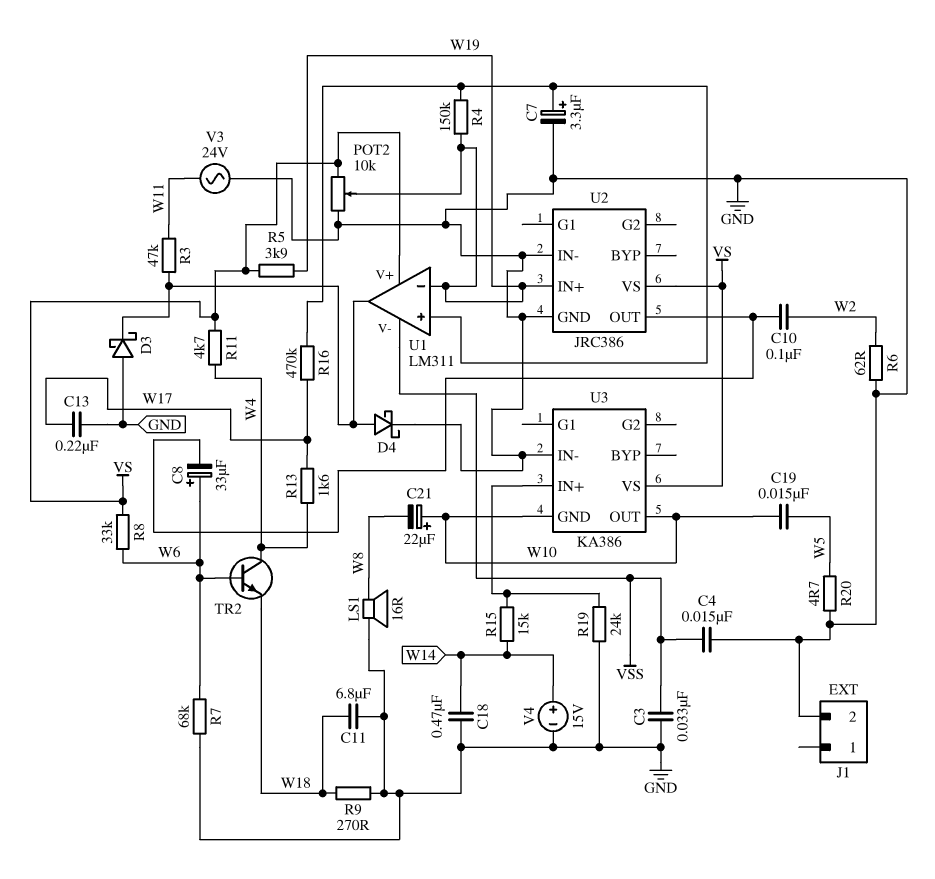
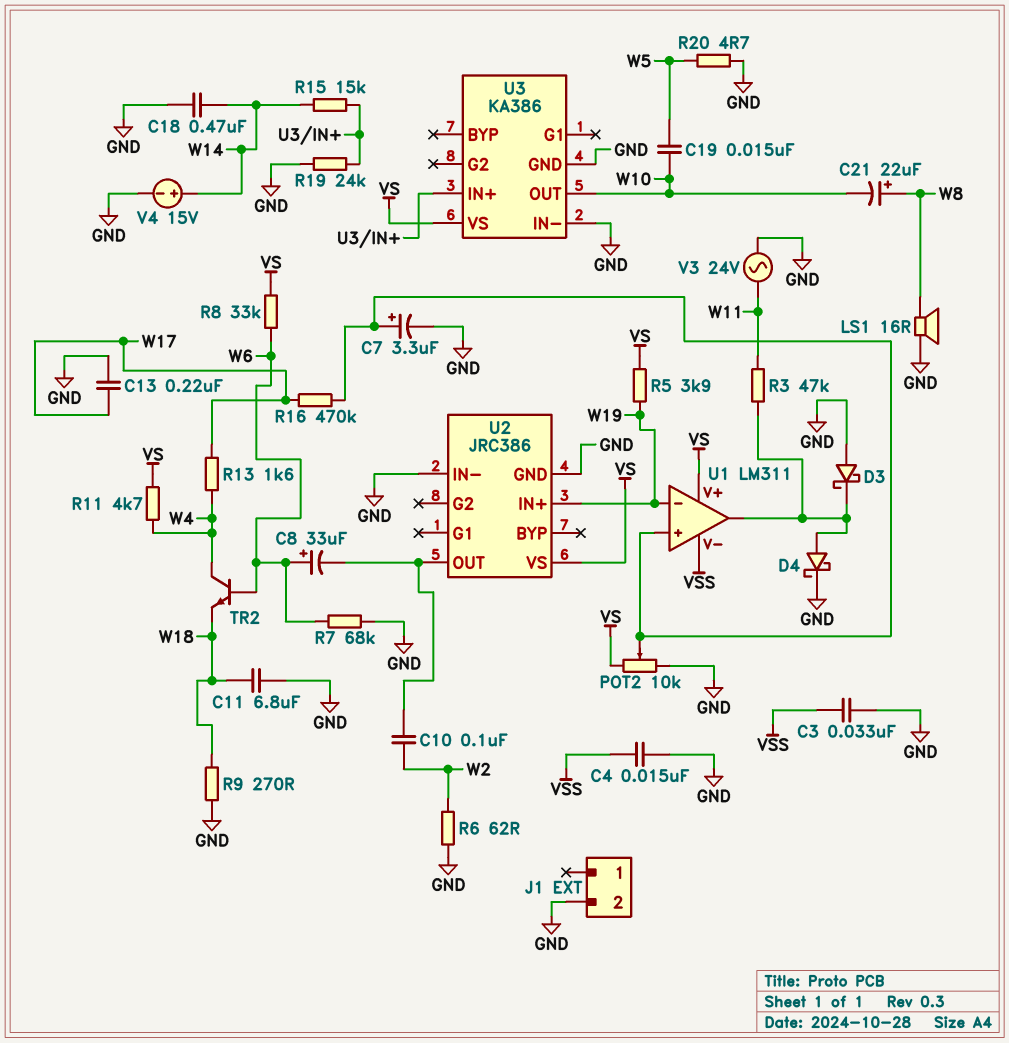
C21: 22uF (plus W10, minus W8) -> 22uF (plus W8, minus W10)
POT2: 10k (GND, VS, wiper W19) -> 10k (GND, VS, wiper U1/in+)
R4: 150k (U1/in+, W19) -> none
U3 pin GND: W10 -> GND

